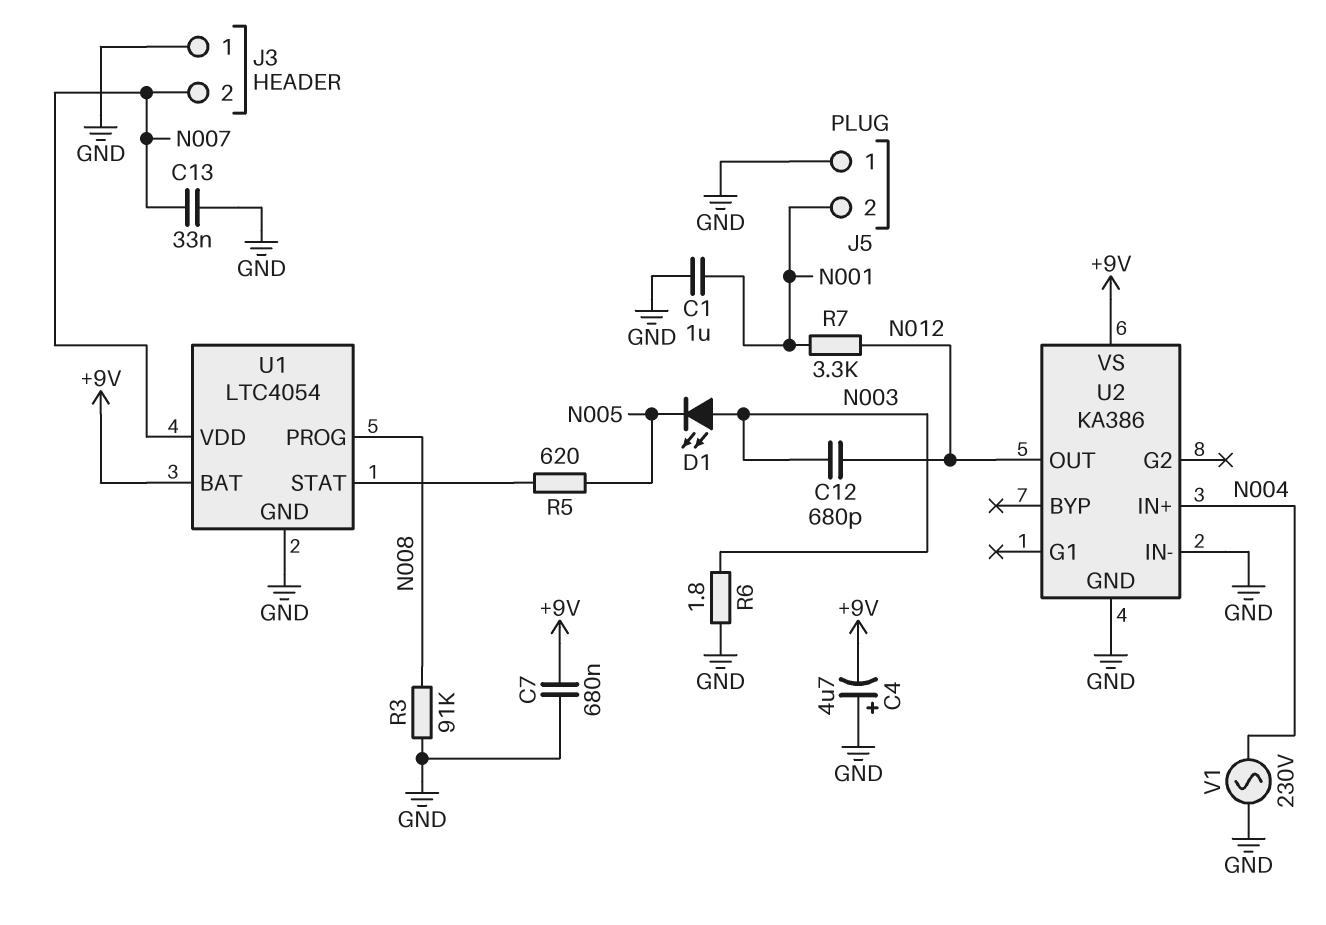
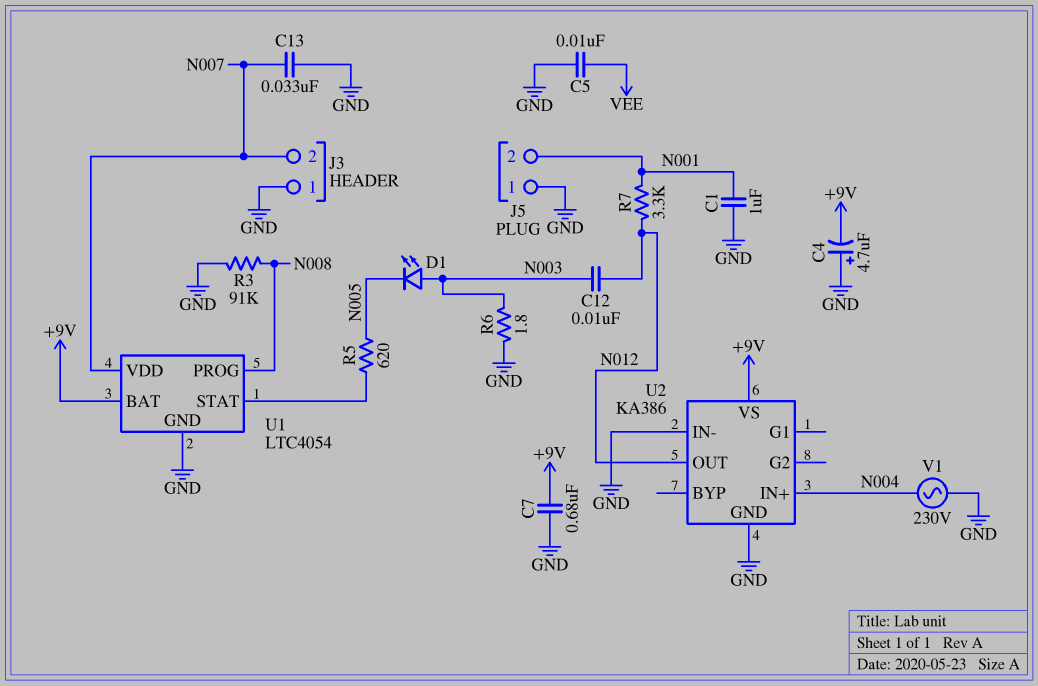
C5: none -> 10nF (GND, VEE)
C12: 680pF (N003, N012) -> 10nF (N003, N012)

